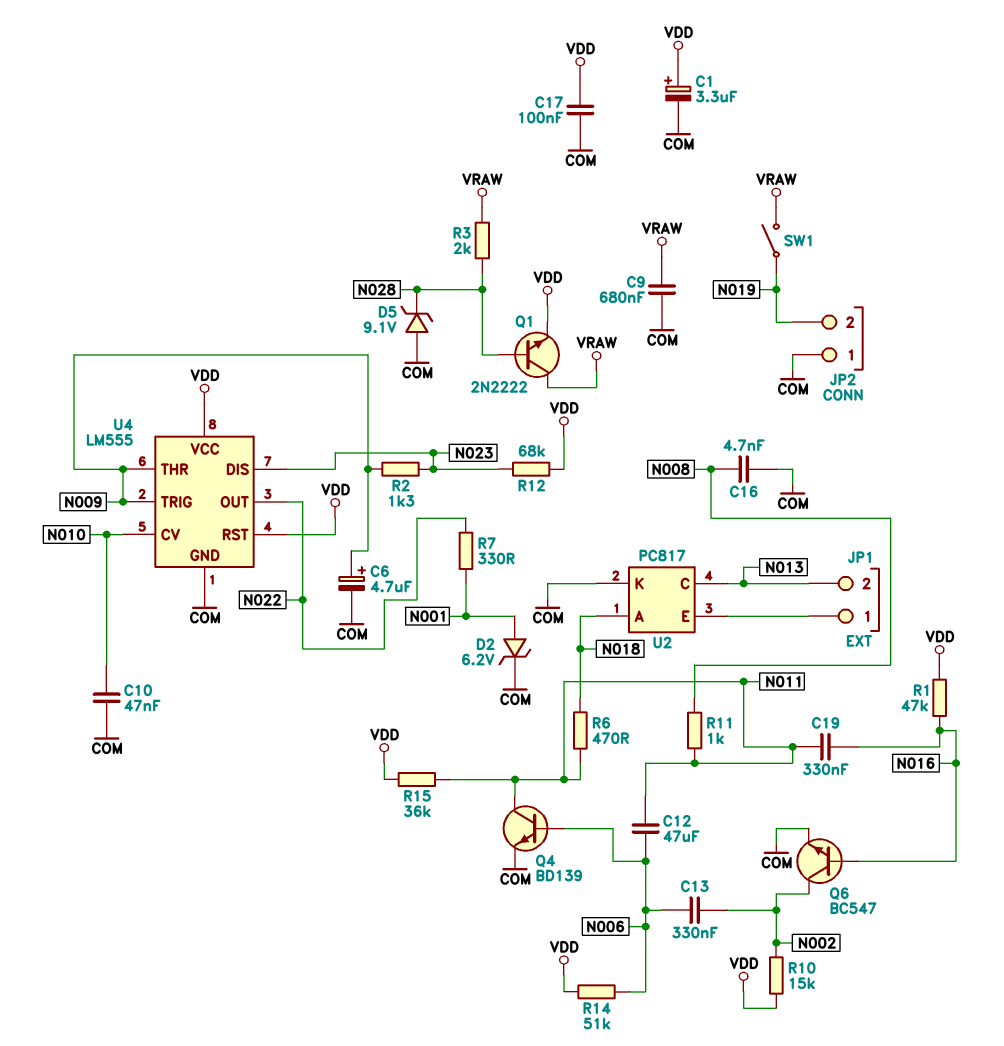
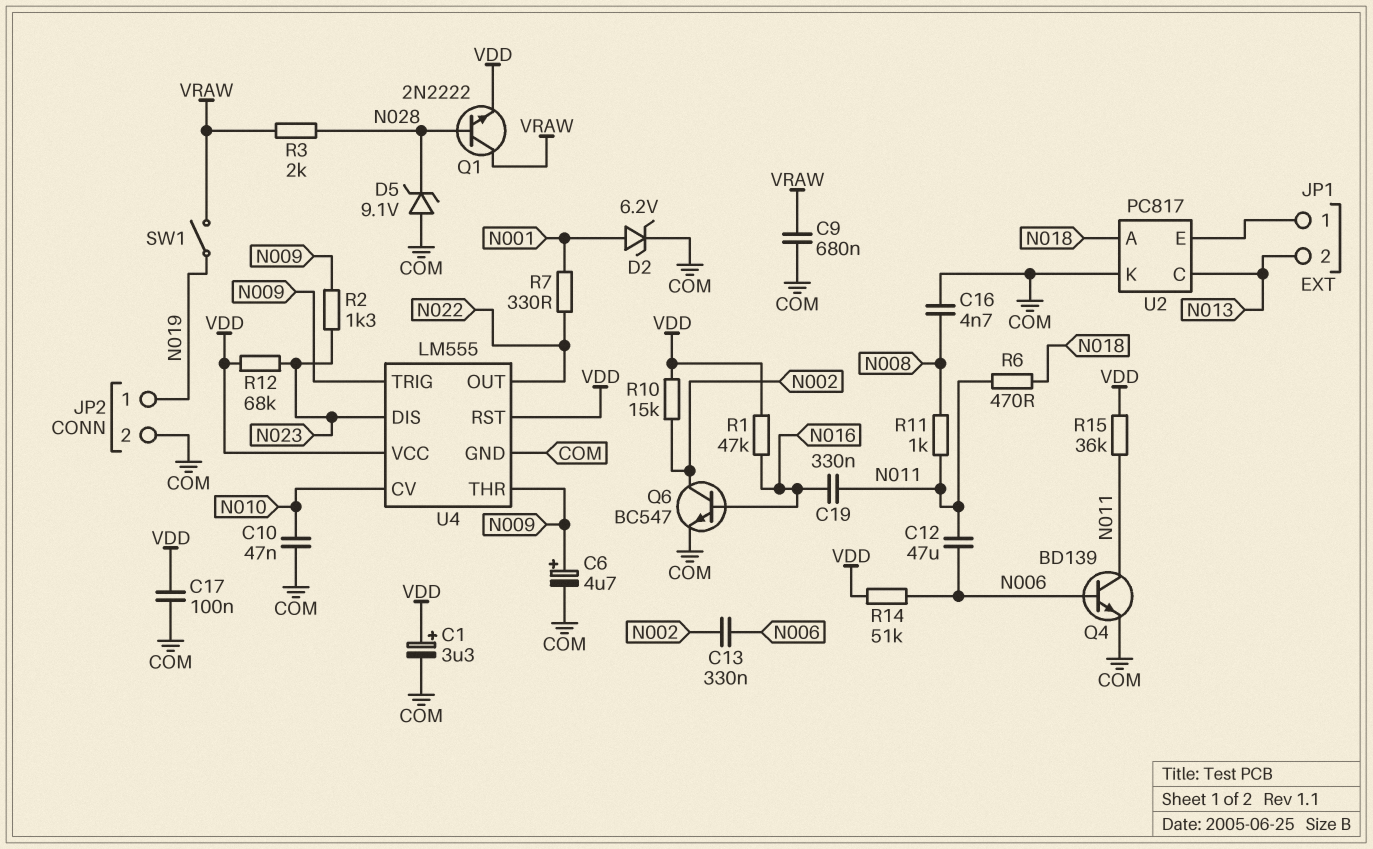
JP2 pin 1: COM -> N019
JP2 pin 2: N019 -> COM

